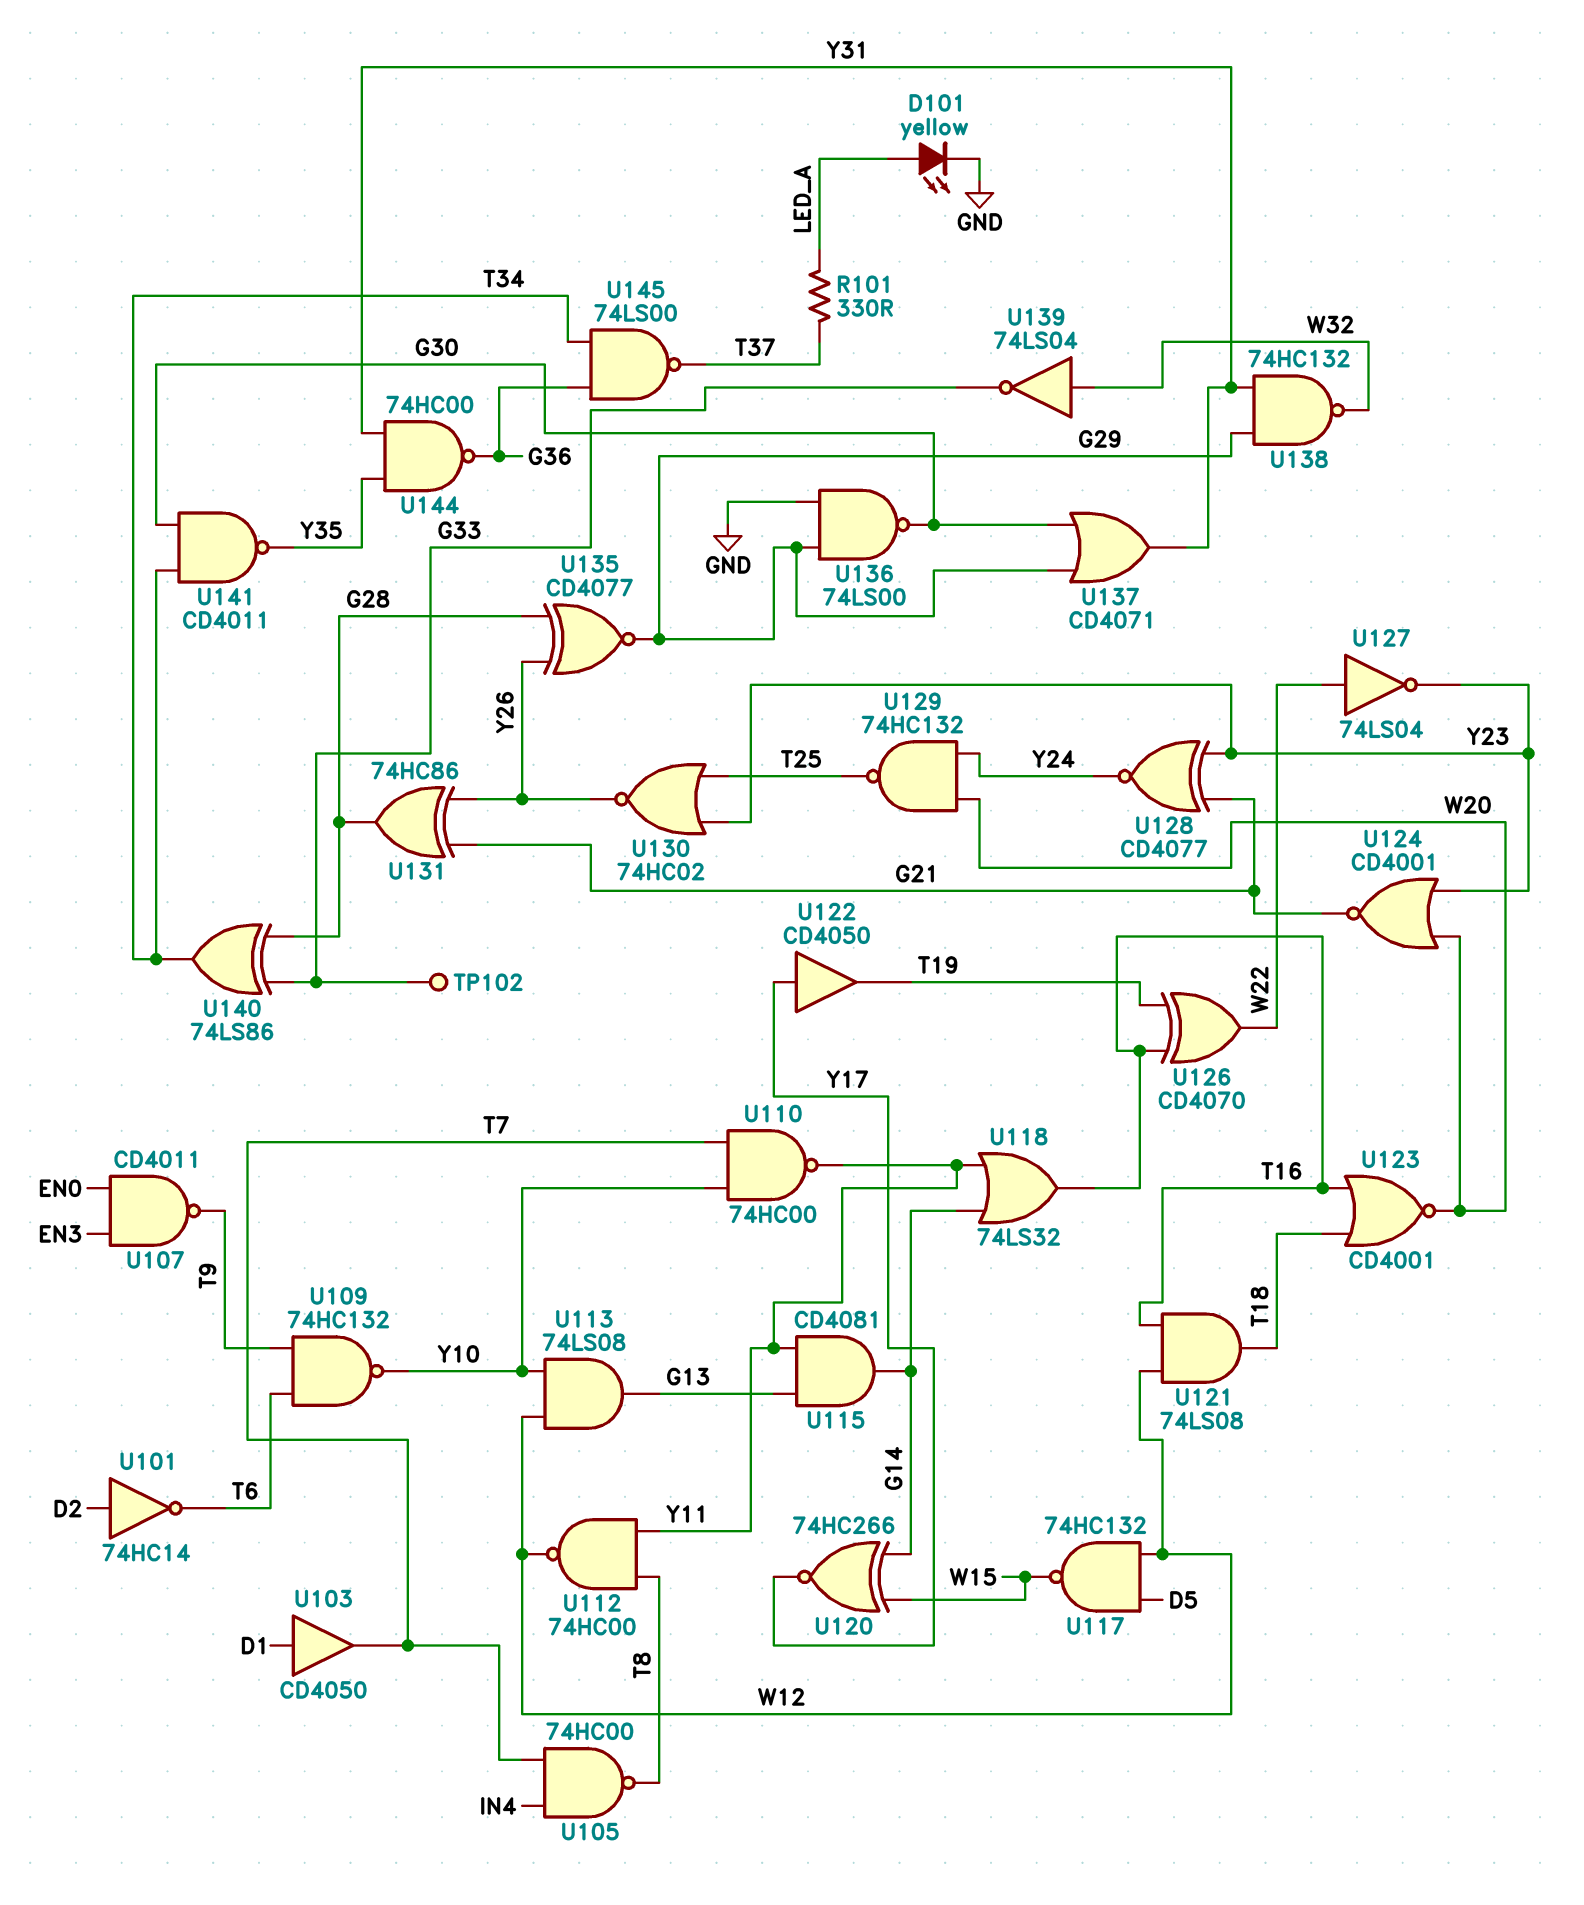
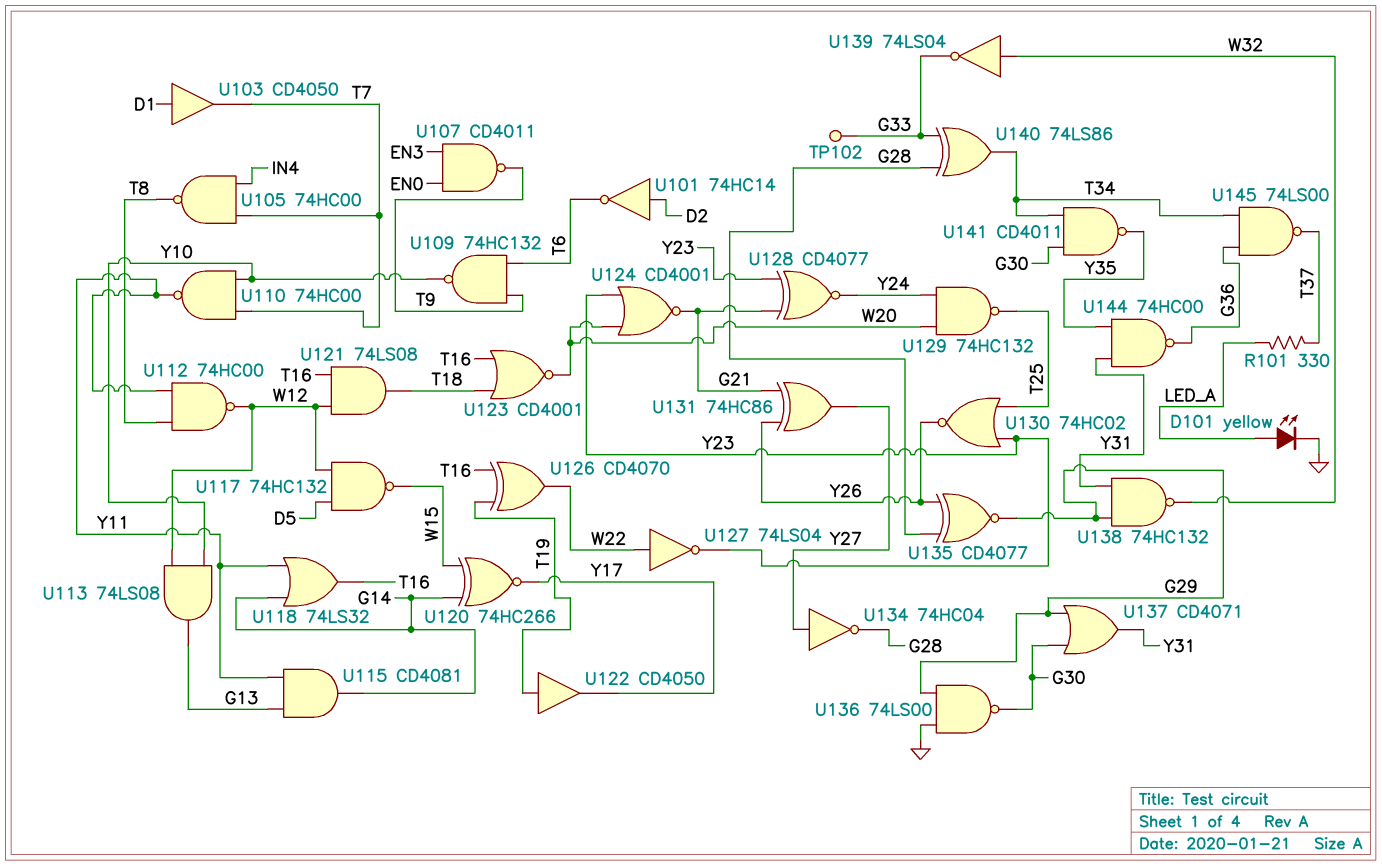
U122: buffer CD4050 (in Y17, out T19) -> buffer CD4050 (in T19, out Y17)
U131: XOR 74HC86 (in G21, in Y26, out G28) -> XOR 74HC86 (in G21, in Y26, out Y27)
U134: none -> NOT 74HC04 (in Y27, out G28)

